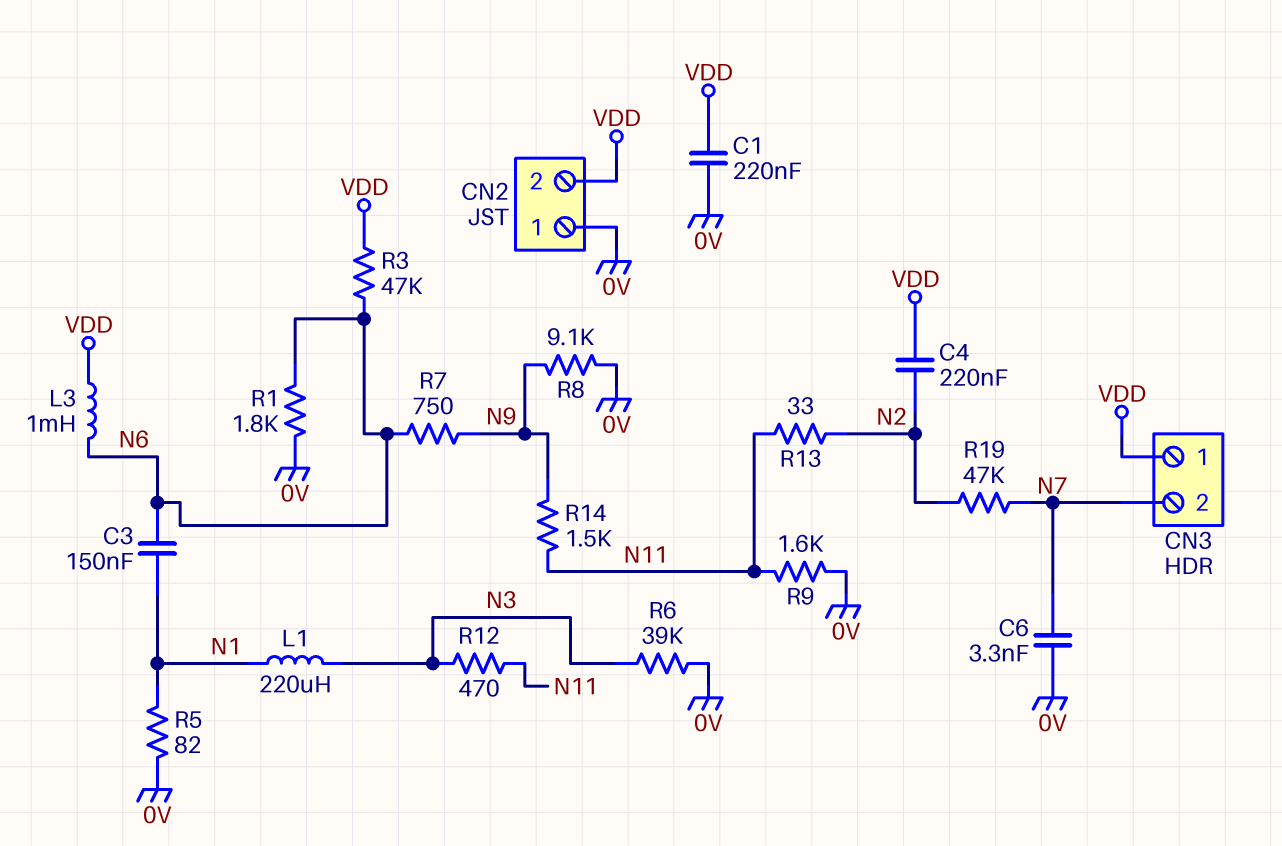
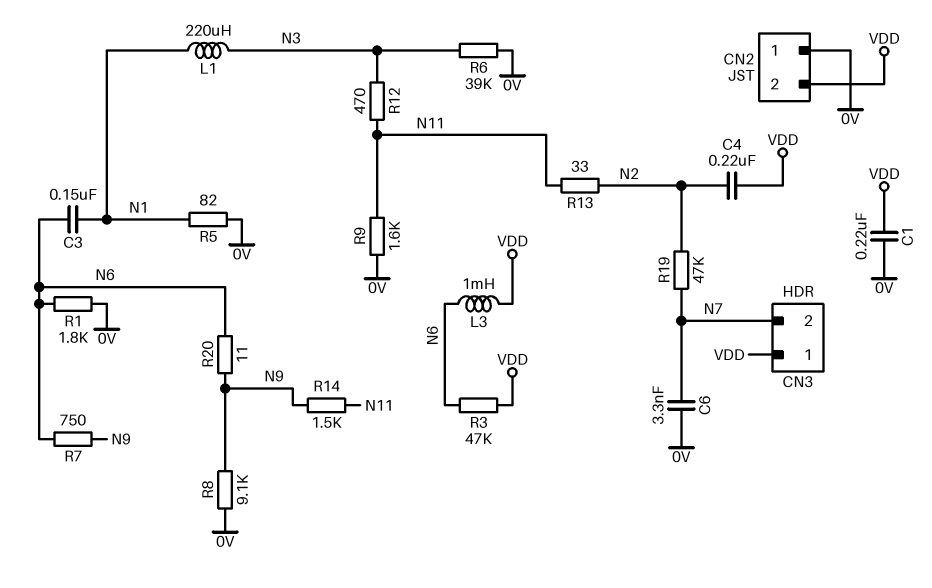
R20: none -> 11 (N6, N9)

